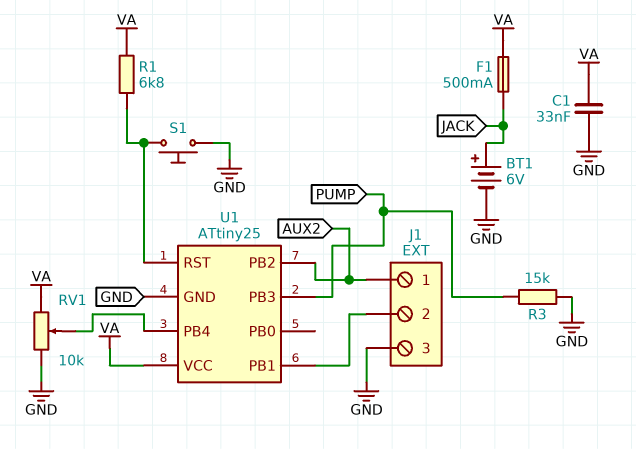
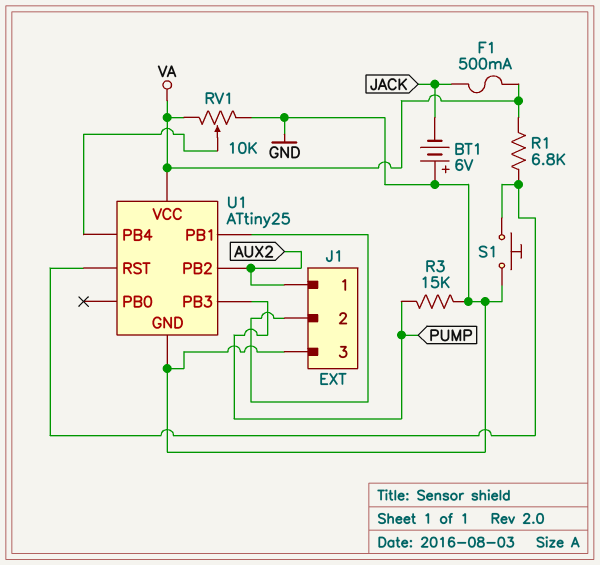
BT1: 6V (plus JACK, minus GND) -> 6V (plus GND, minus JACK)
C1: 33nF (GND, VA) -> none

